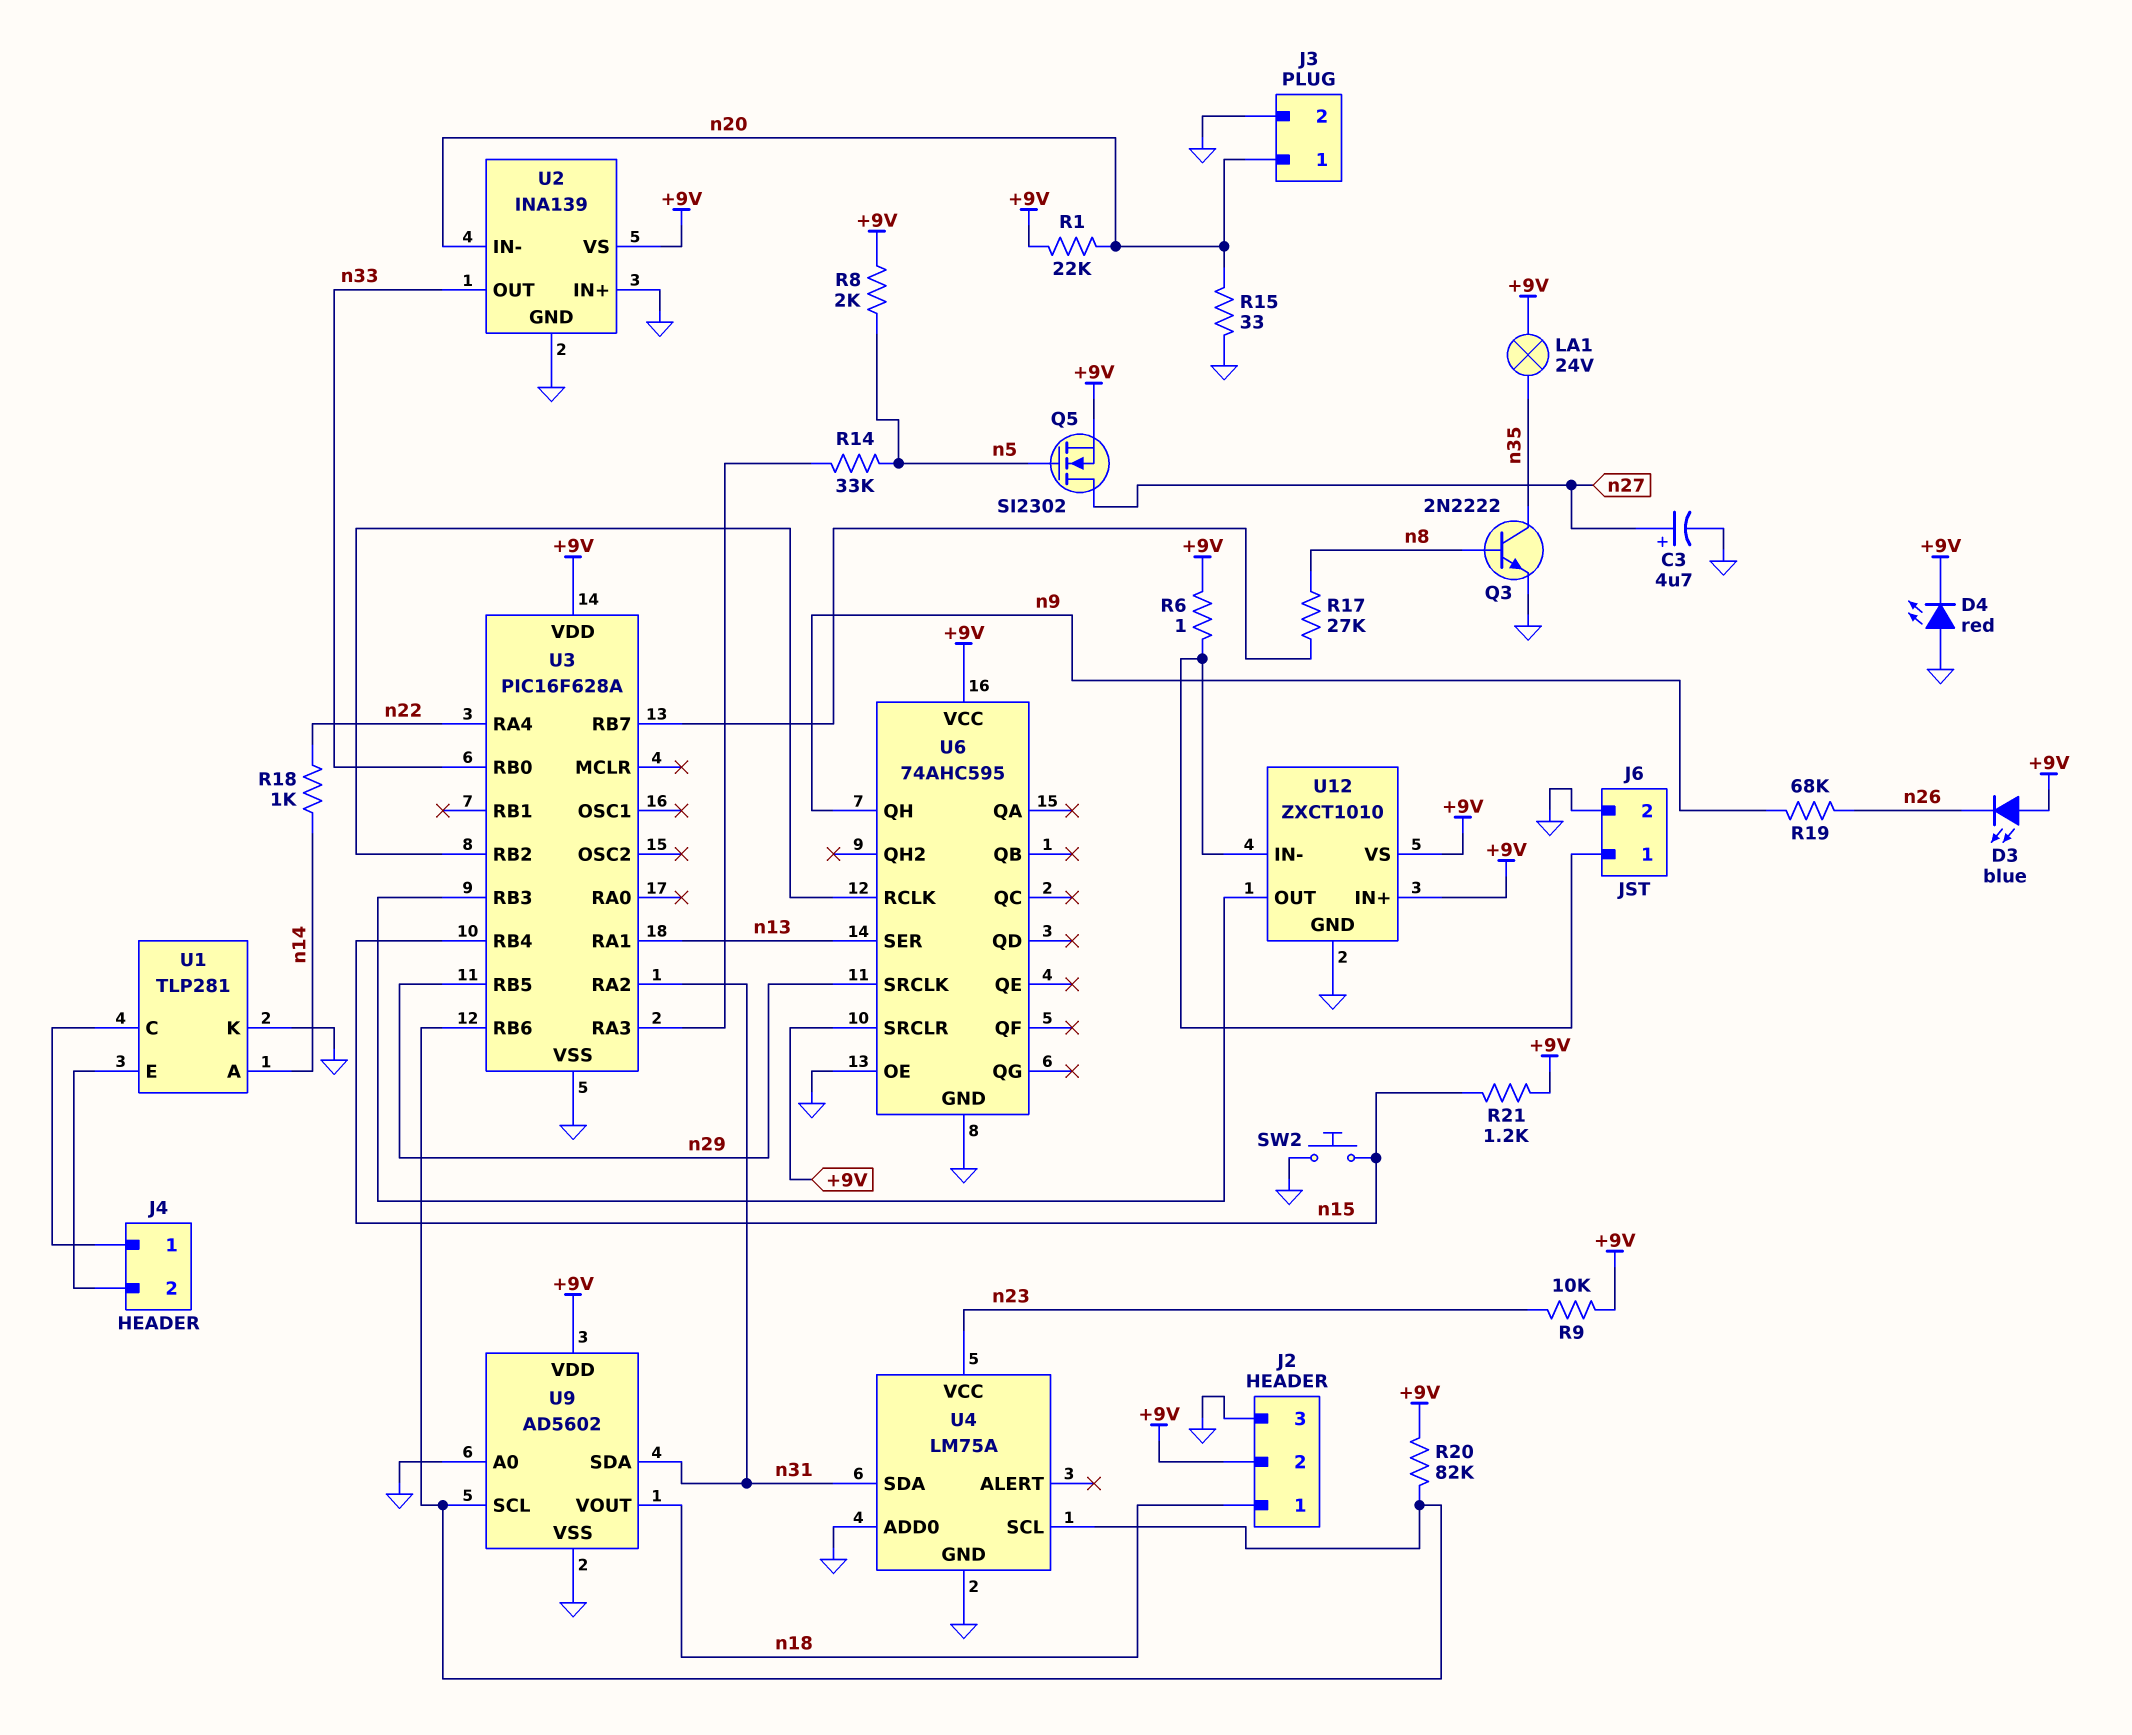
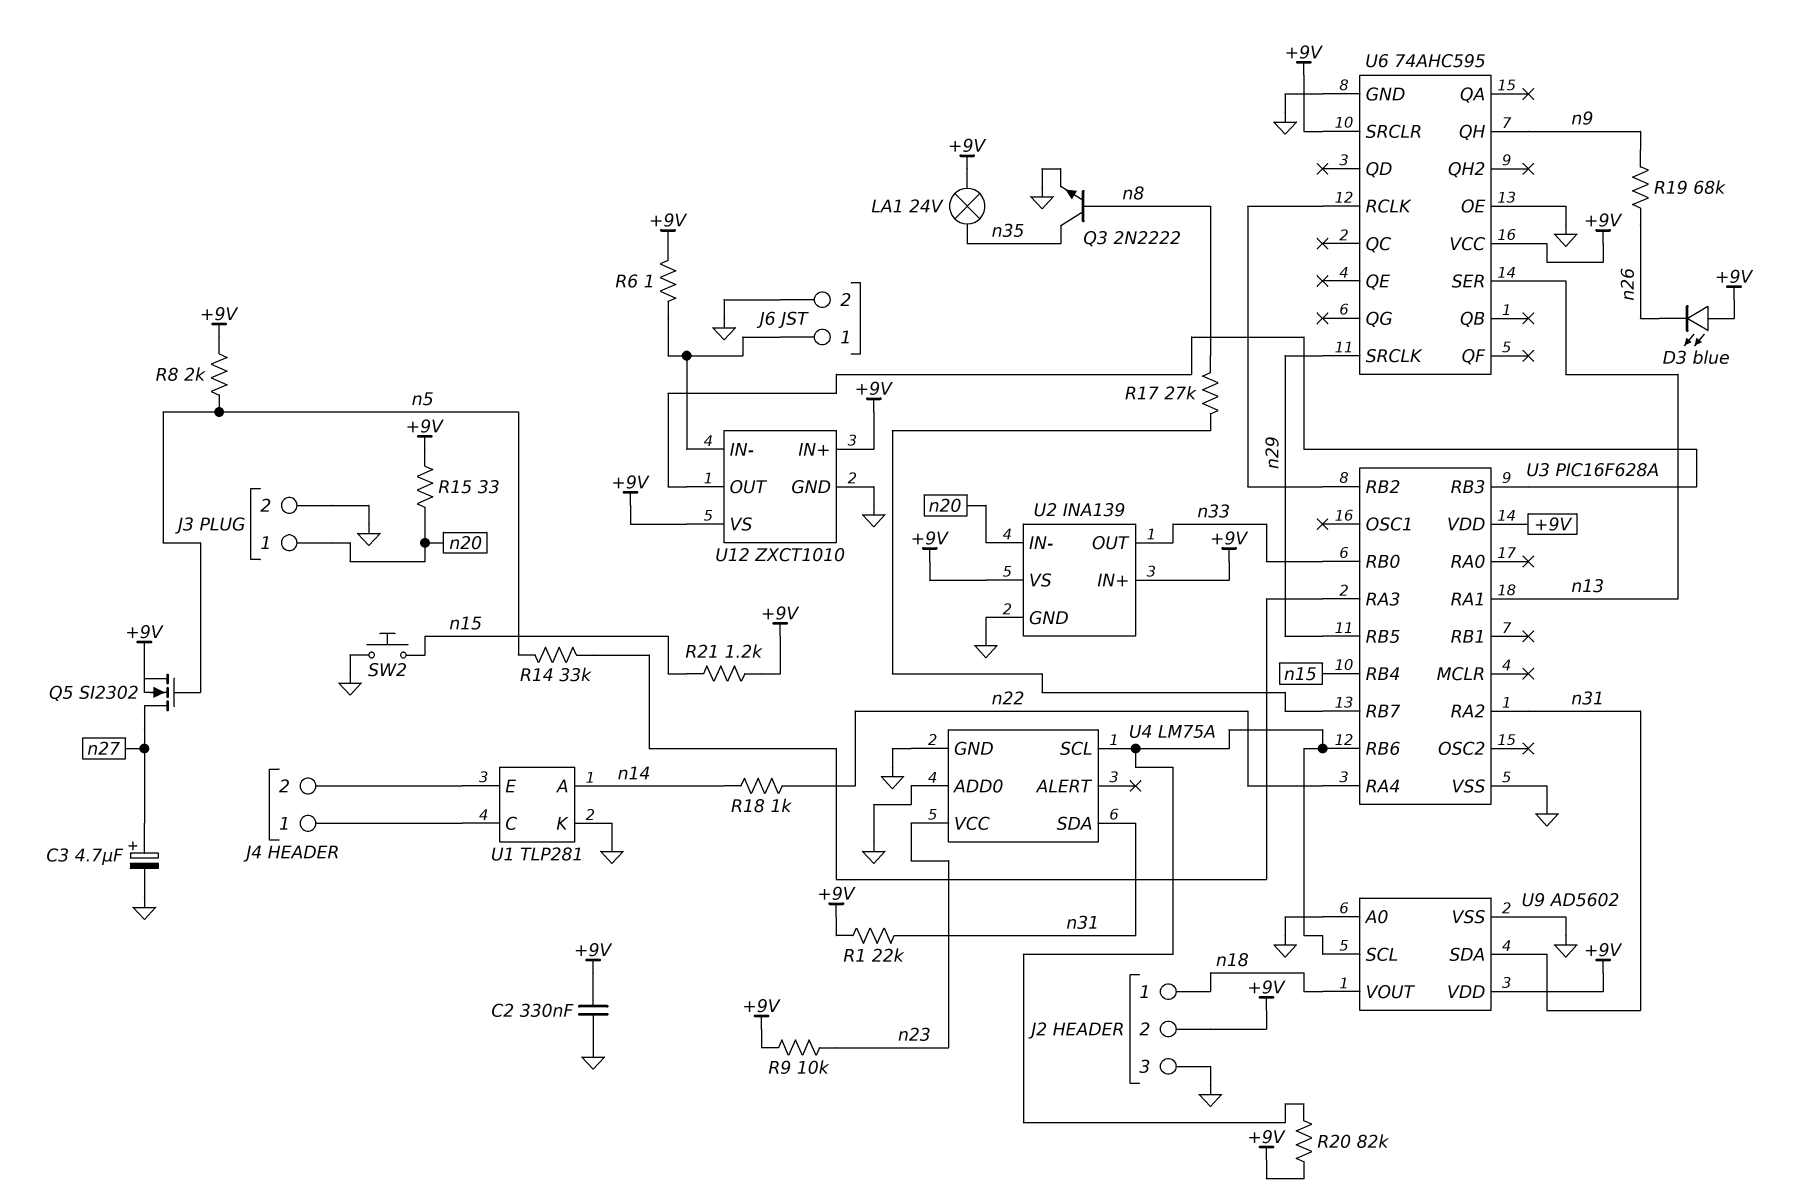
C2: none -> 330nF (+9V, GND)
D4: LED red (A GND, K +9V) -> none
R1: 22k (+9V, n20) -> 22k (+9V, n31)
R15: 33 (GND, n20) -> 33 (+9V, n20)
U2 pin IN+: GND -> +9V

